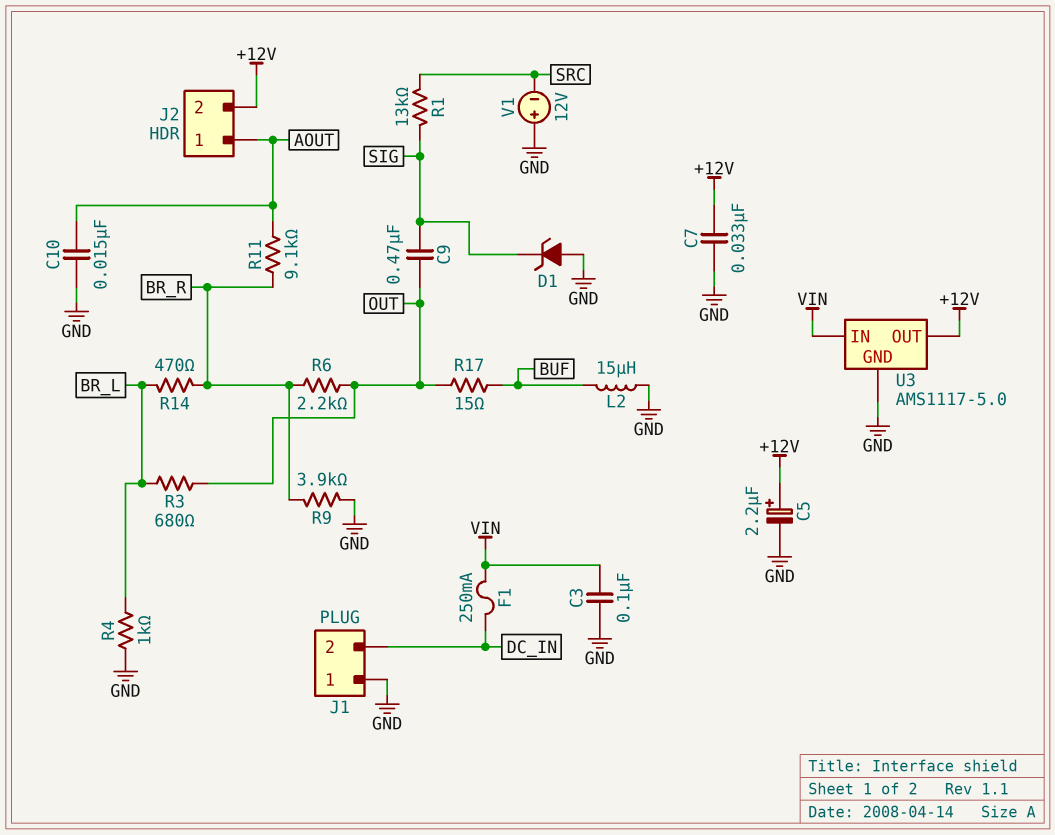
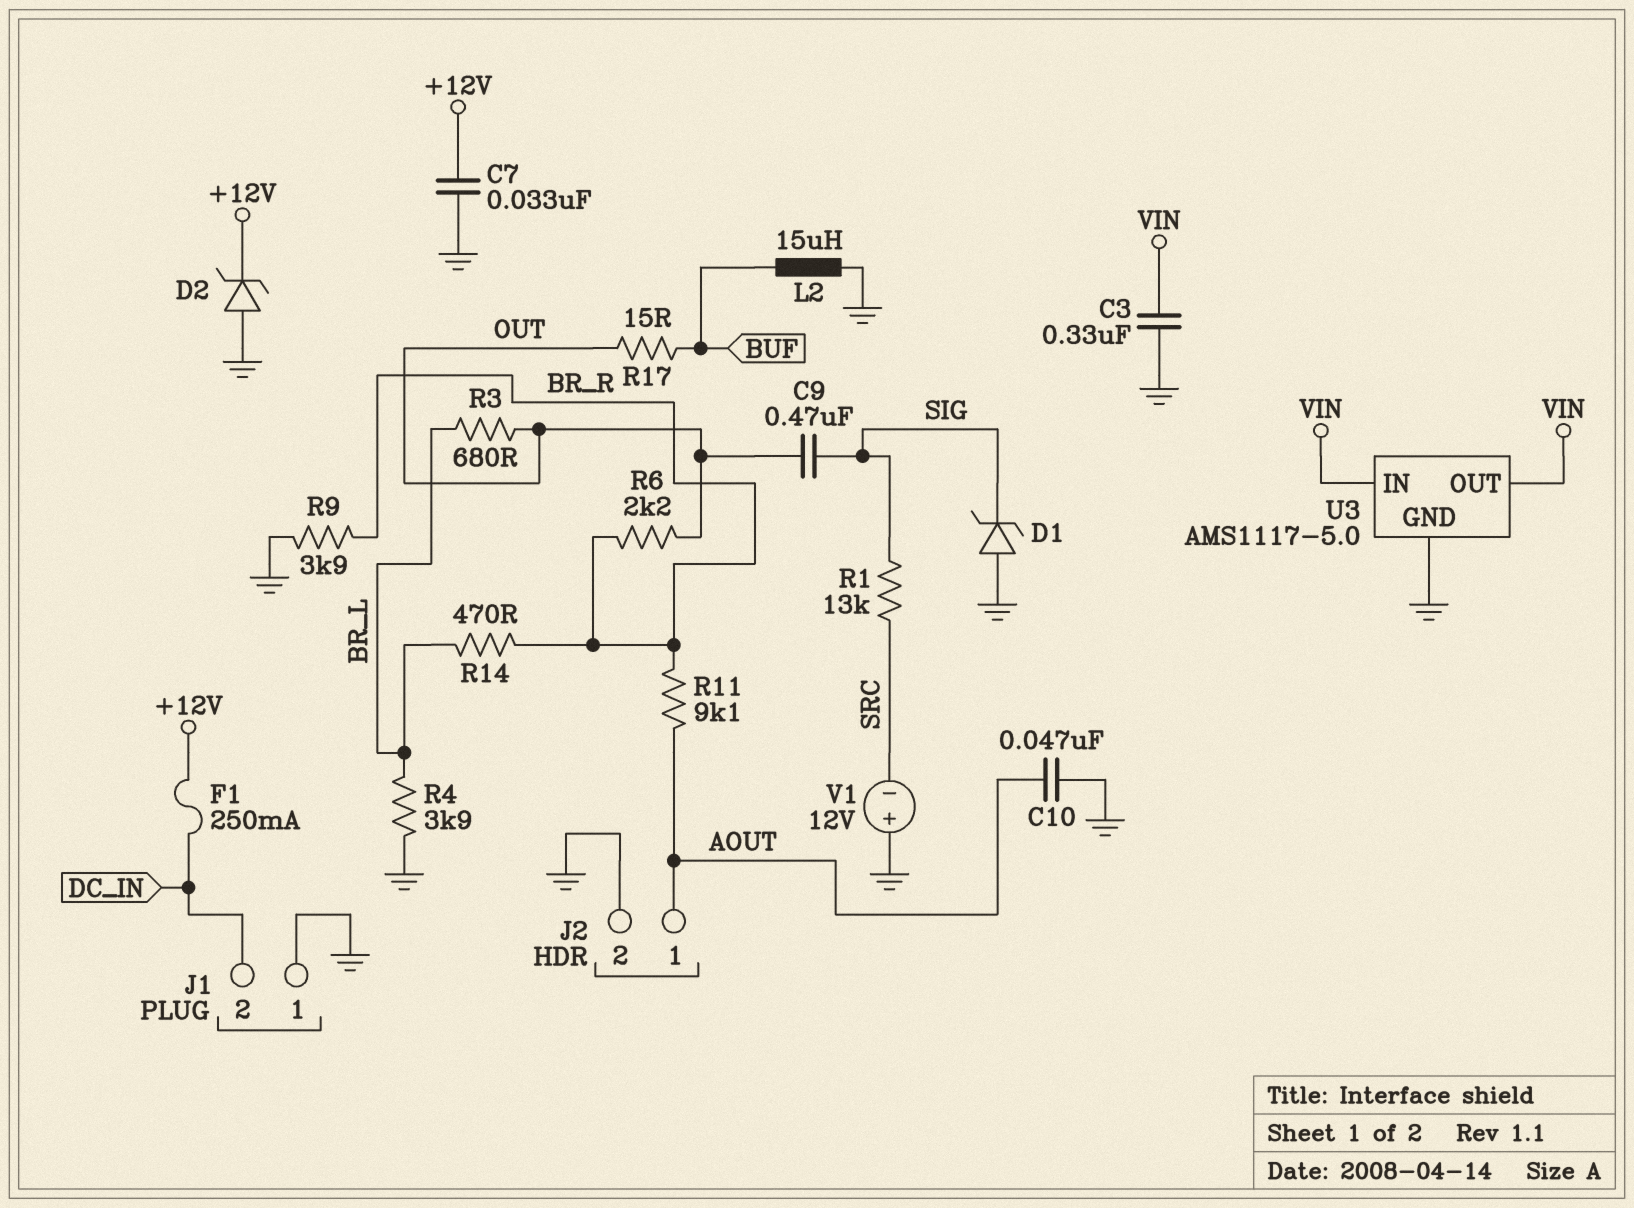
C3: 100nF (GND, VIN) -> 330nF (GND, VIN)
C5: 2.2uF (plus +12V, minus GND) -> none
C10: 15nF (AOUT, GND) -> 47nF (AOUT, GND)
D2: none -> zener (A GND, K +12V)
F1: 250mA (DC_IN, VIN) -> 250mA (+12V, DC_IN)
J2 pin 2: +12V -> GND
R4: 1k (BR_L, GND) -> 3.9k (BR_L, GND)
U3 pin OUT: +12V -> VIN

